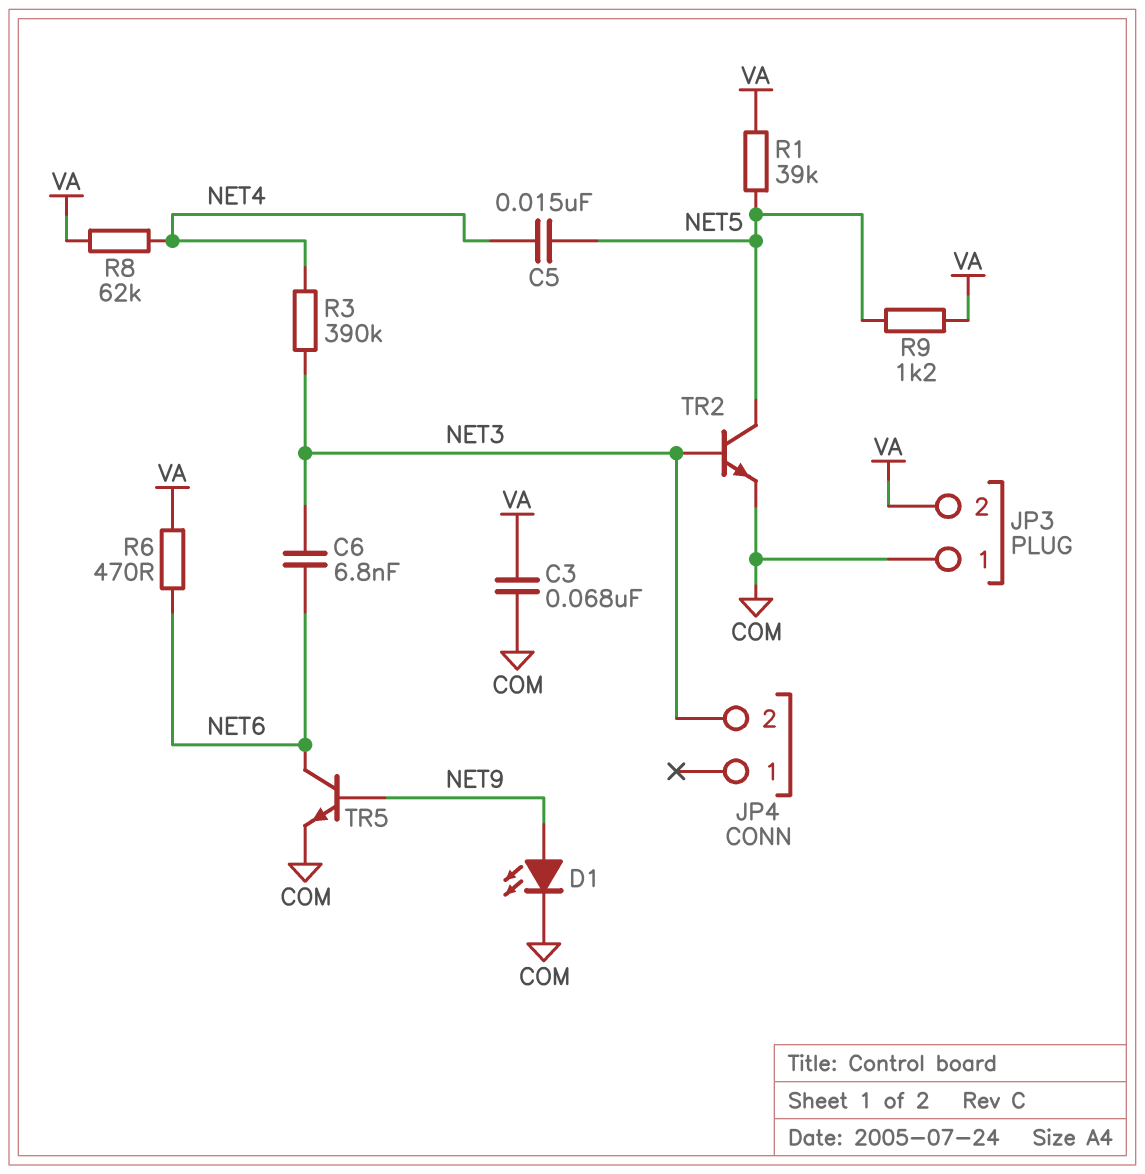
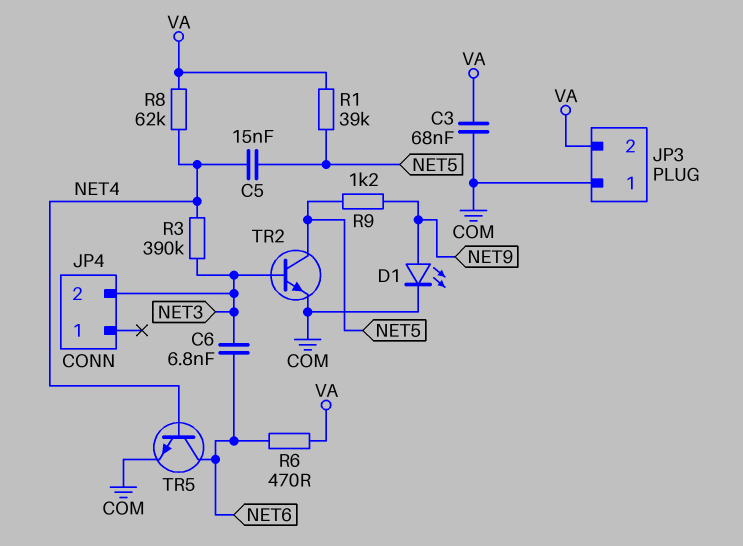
R9: 1.2k (NET5, VA) -> 1.2k (NET5, NET9)
TR5: NPN (B NET9, C NET6, E COM) -> NPN (B NET4, C NET6, E COM)

